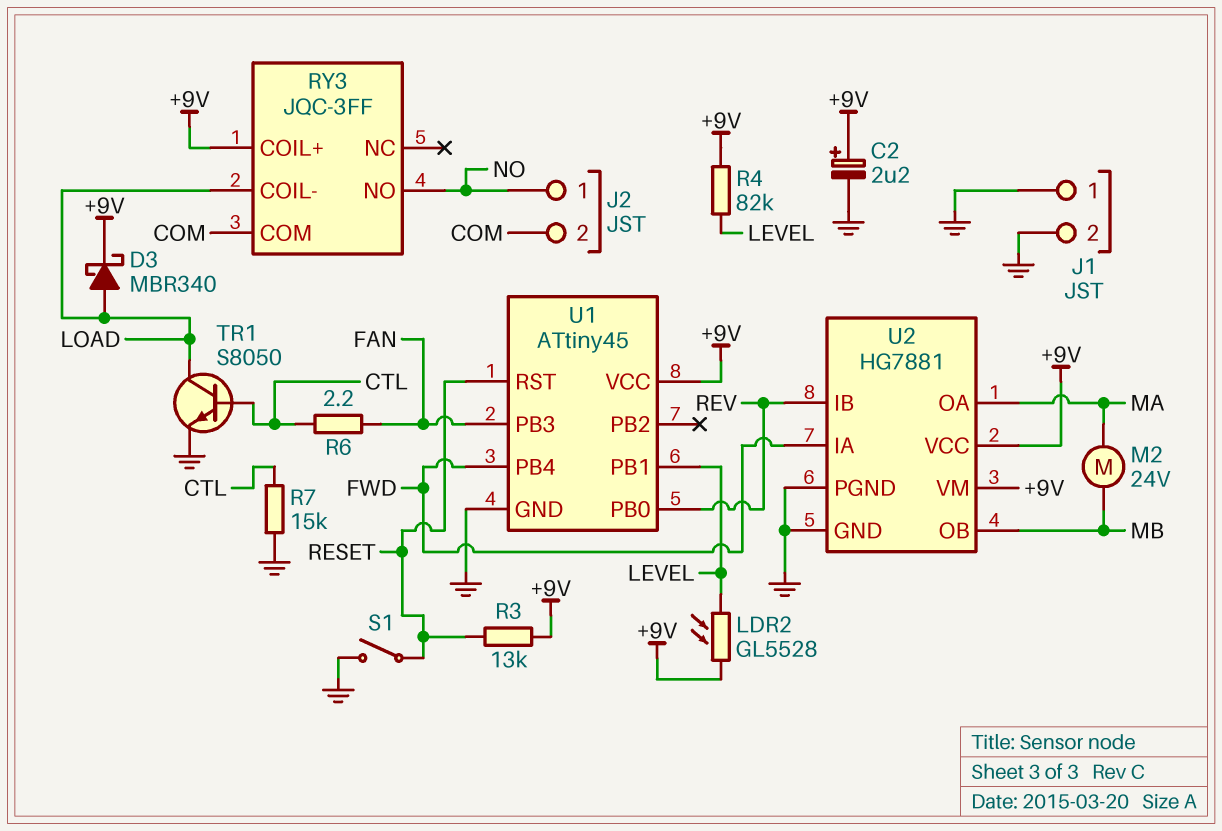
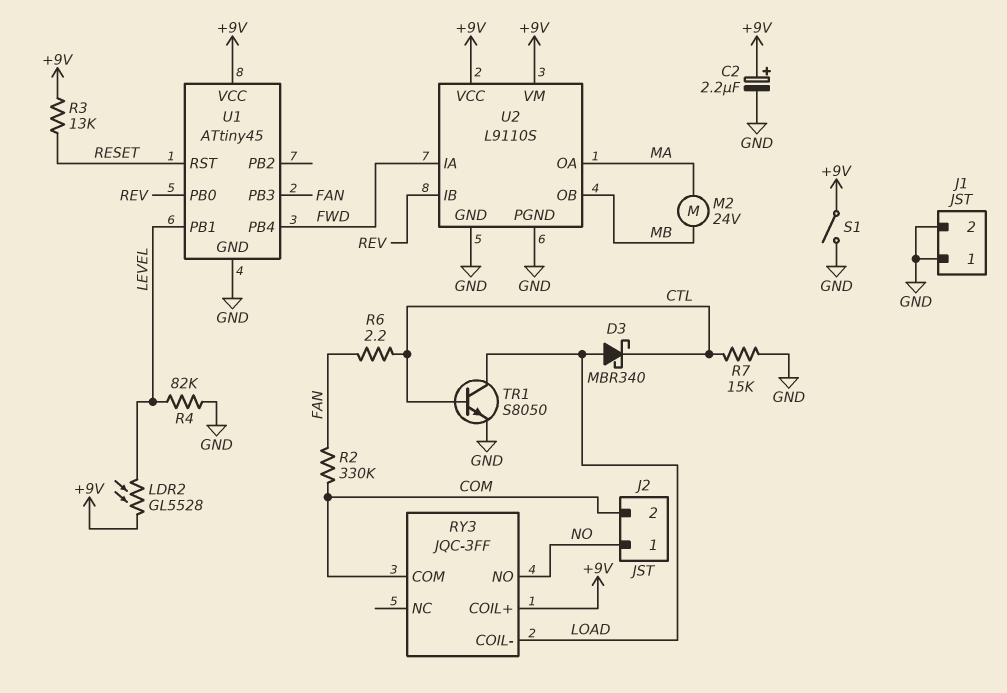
D3: schottky MBR340 (A LOAD, K +9V) -> schottky MBR340 (A LOAD, K CTL)
R2: none -> 330k (COM, FAN)
R4: 82k (+9V, LEVEL) -> 82k (GND, LEVEL)
S1: switch (GND, RESET) -> switch (+9V, GND)
U2: HG7881 -> L9110S

